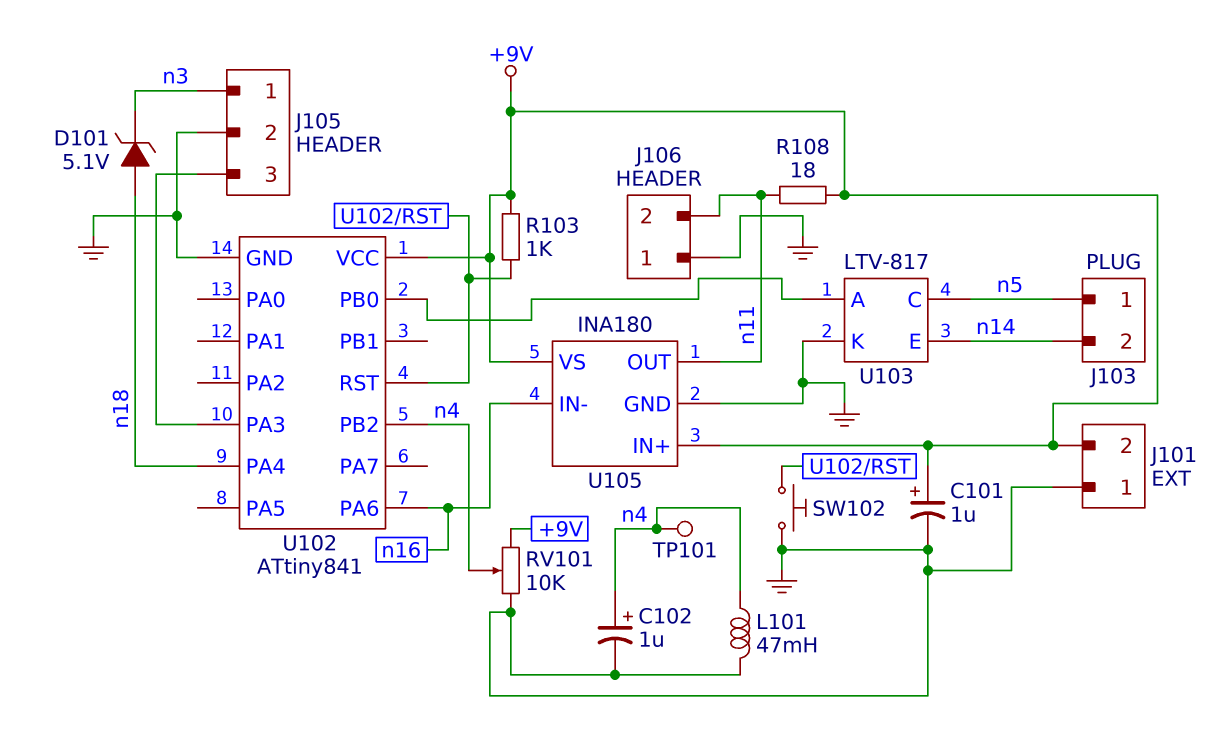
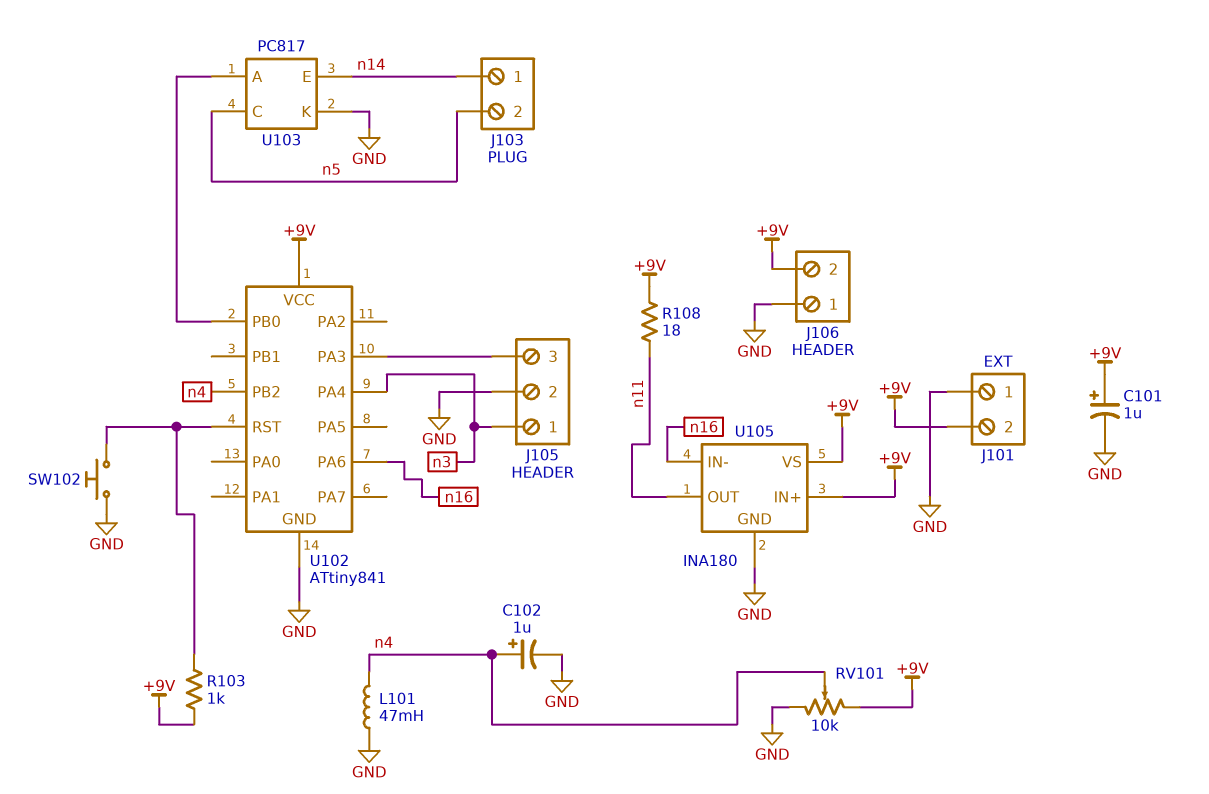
D101: zener 5.1V (A n18, K n3) -> none
J103 pin 1: n5 -> n14
J103 pin 2: n14 -> n5
J106 pin 2: n11 -> +9V
TP101: test point (n4) -> none
U102 pin PA4: n18 -> n3
U103: LTV-817 -> PC817

